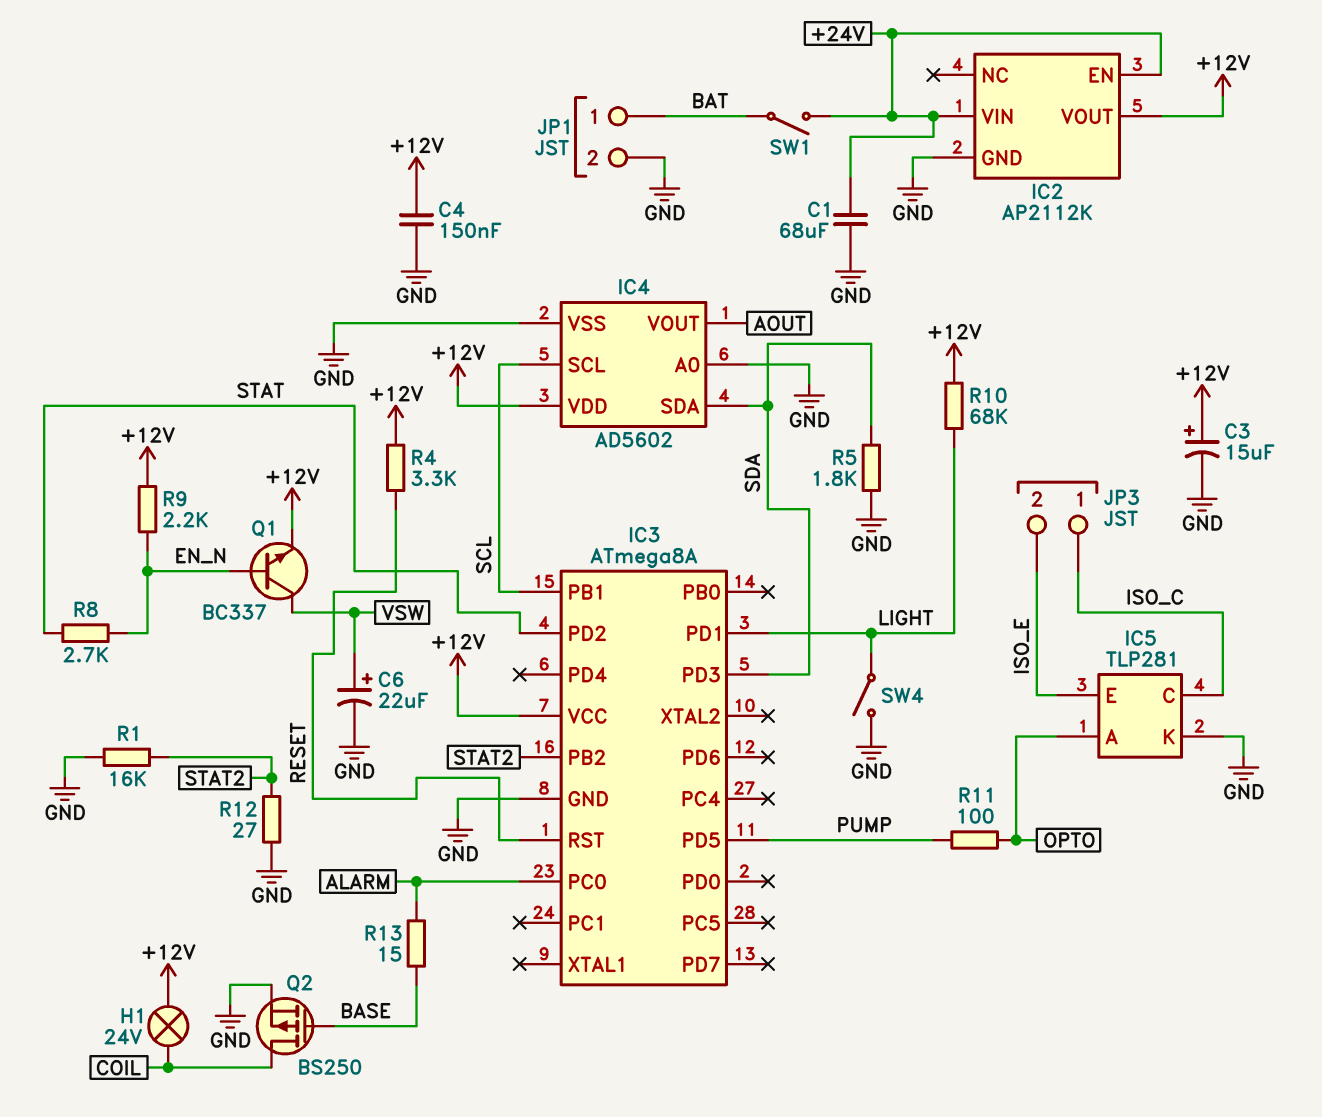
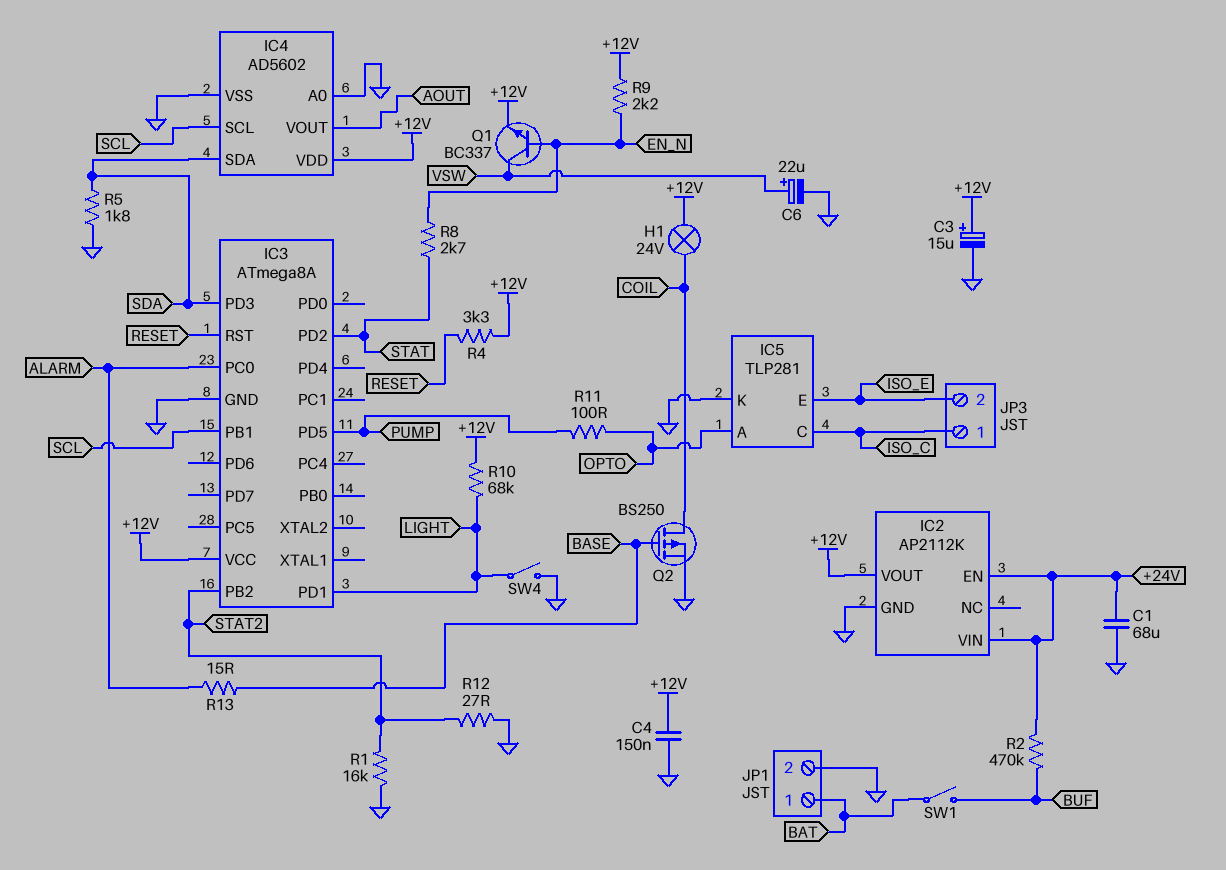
R2: none -> 470k (+24V, BUF)
SW1: switch (+24V, BAT) -> switch (BAT, BUF)

